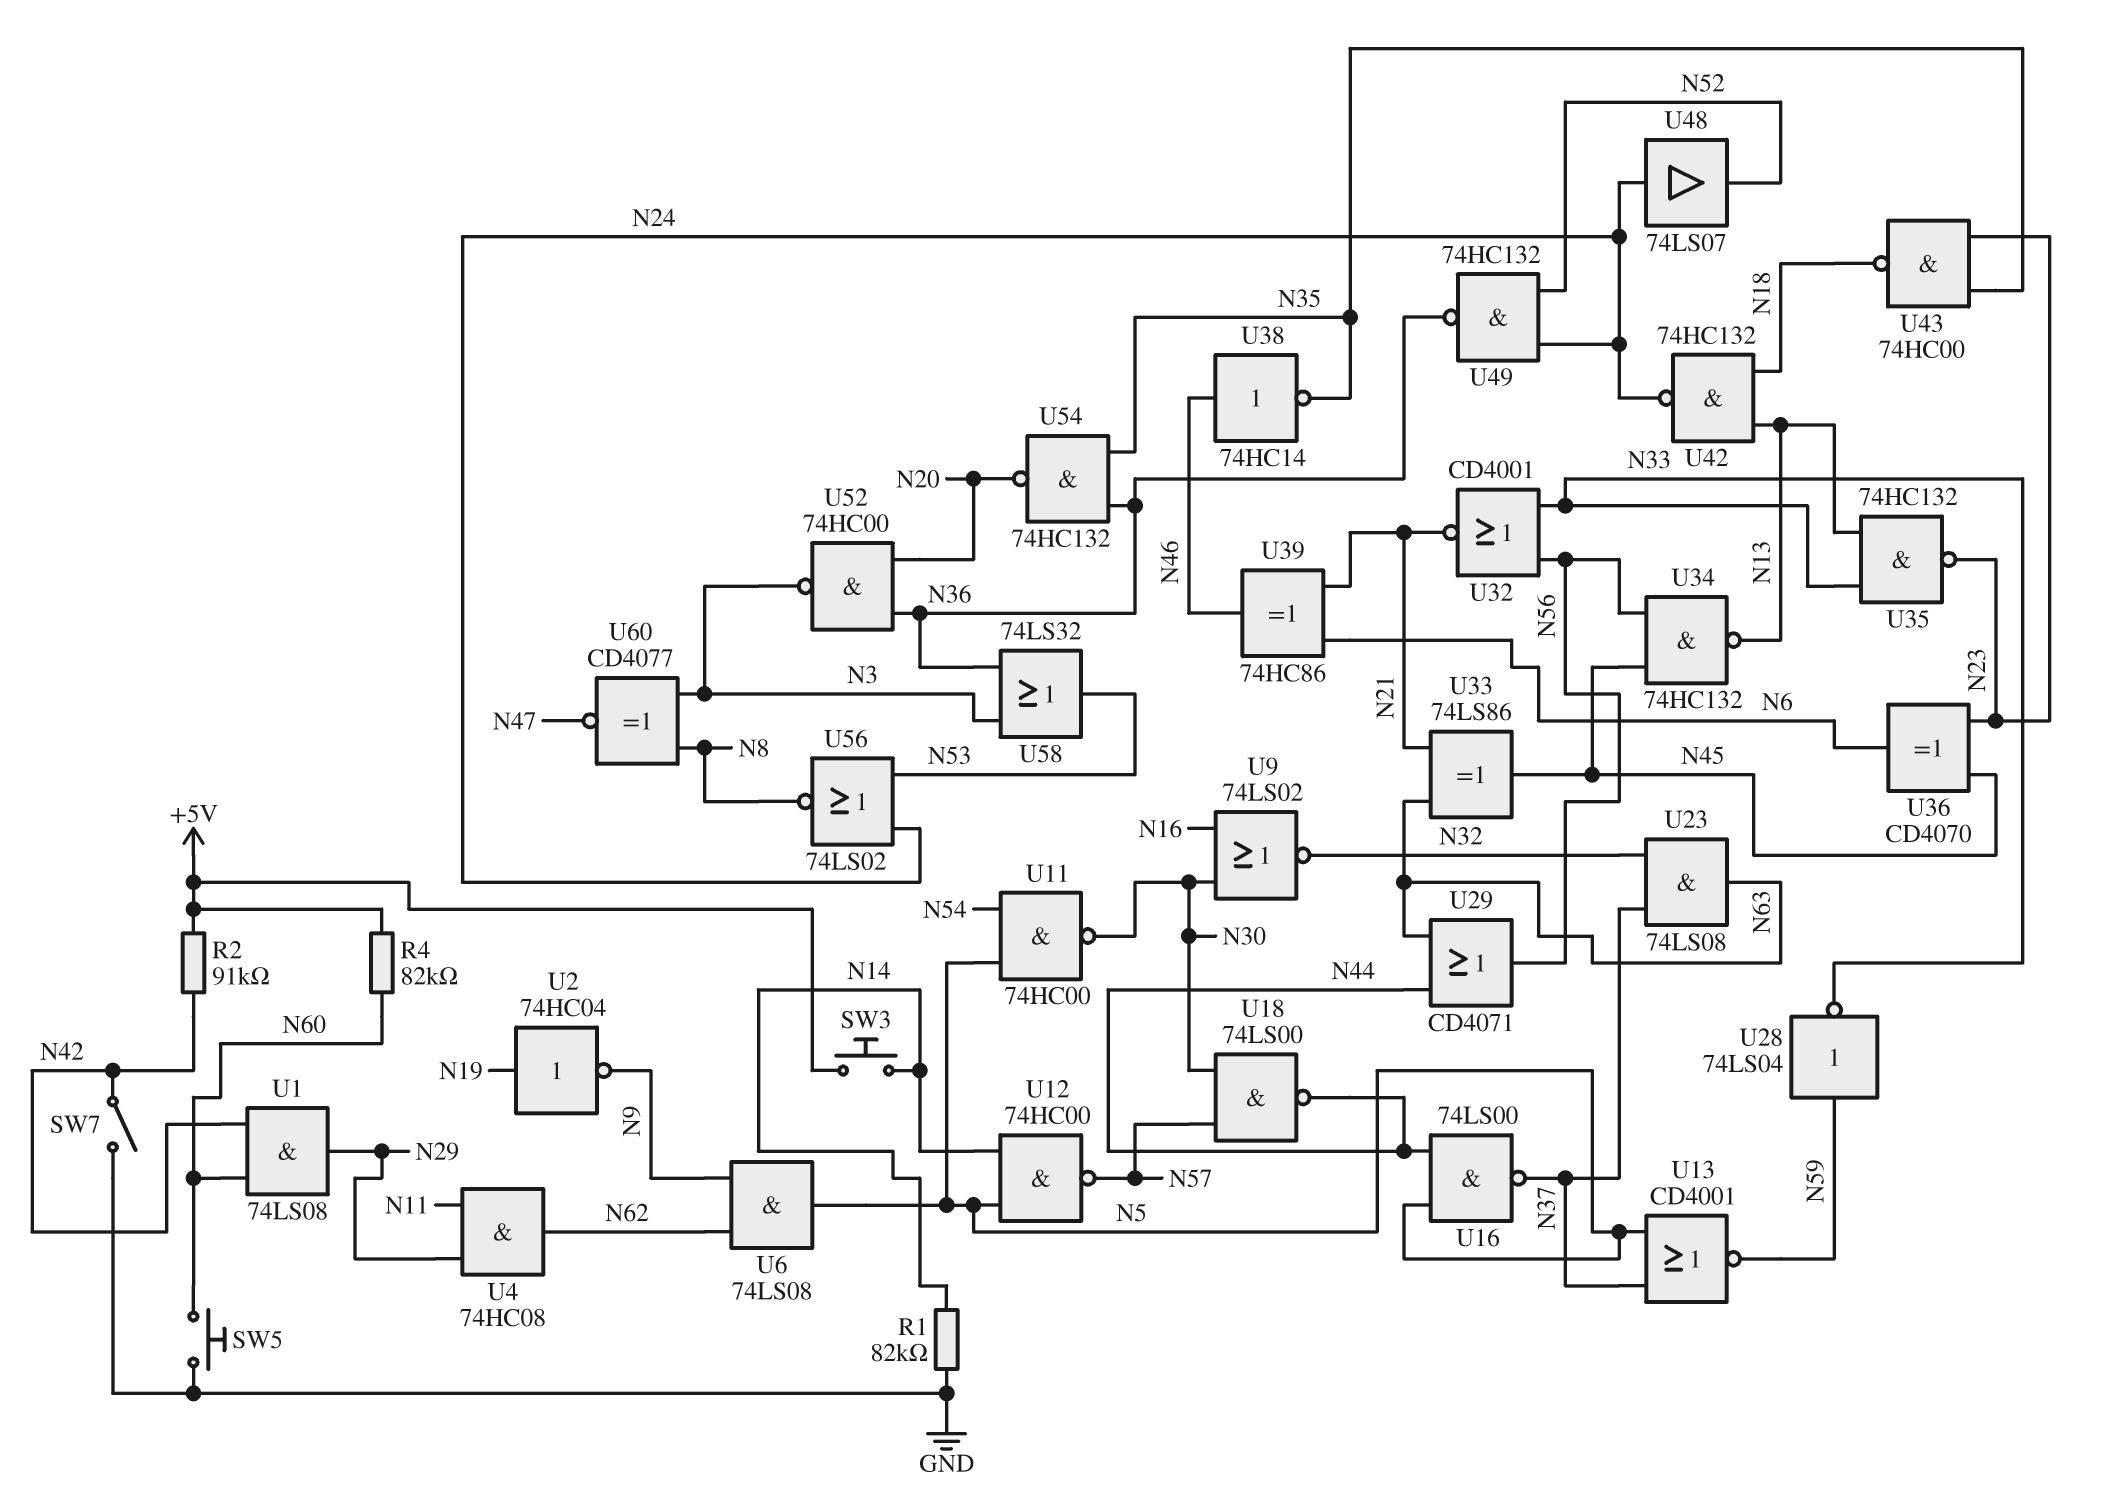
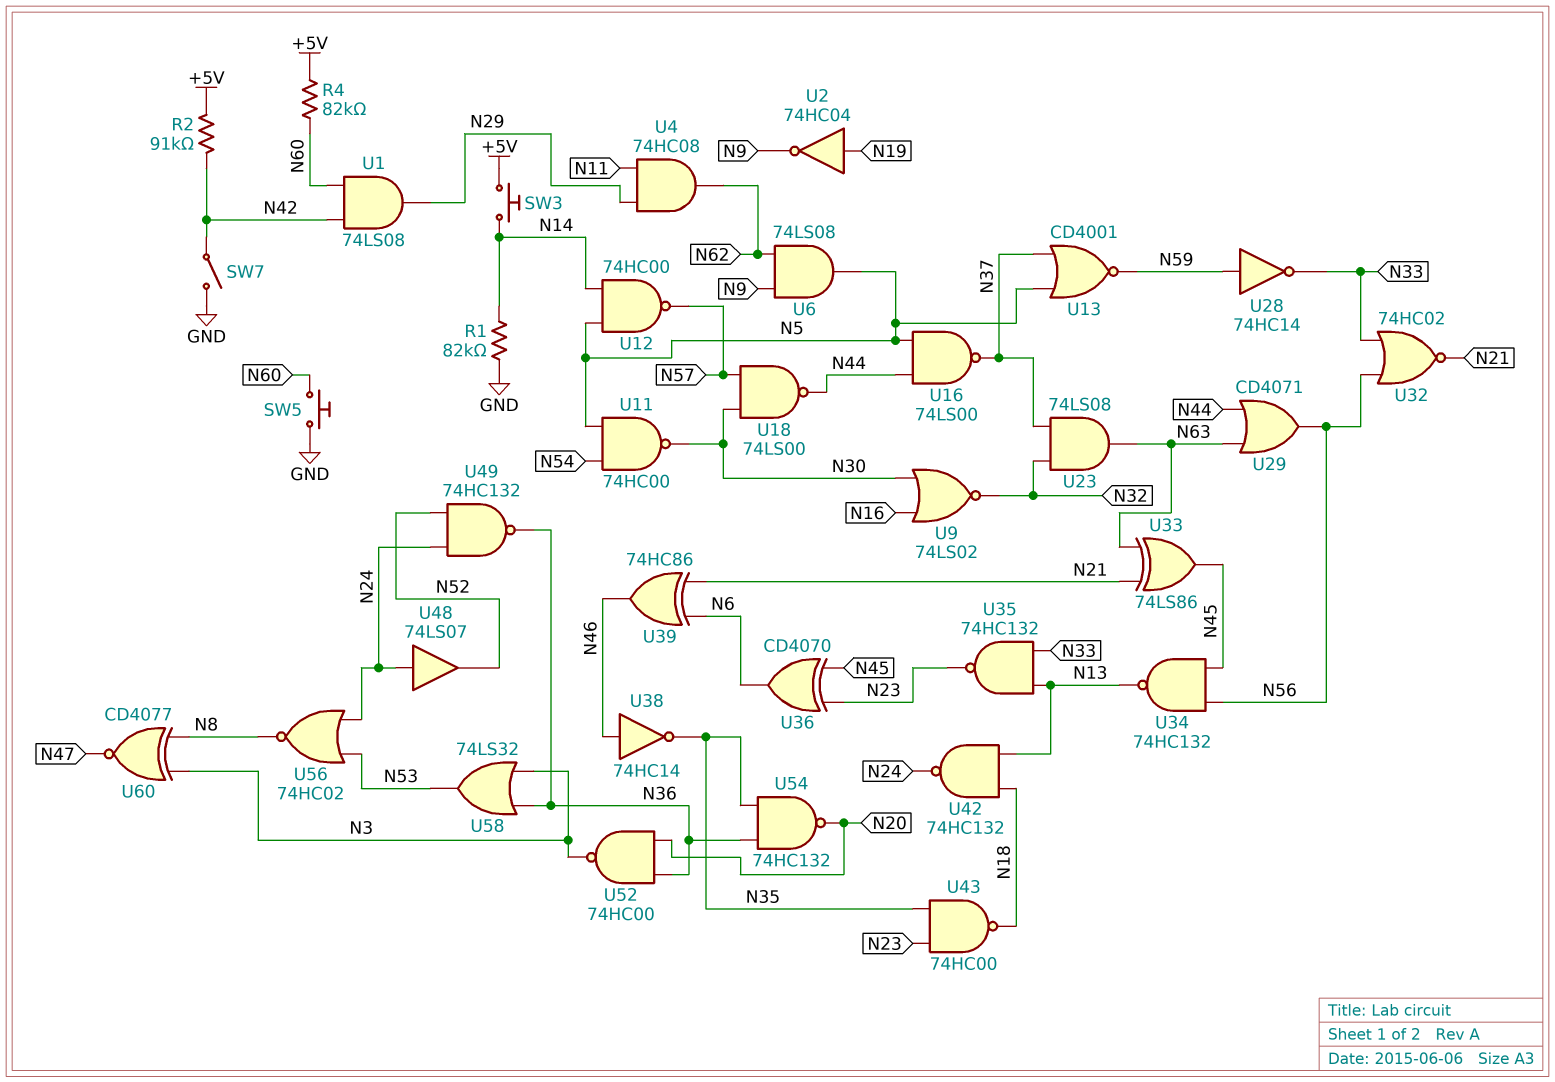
U28: NOT 74LS04 (in N59, out N33) -> NOT 74HC14 (in N59, out N33)
U32: NOR CD4001 (in N33, in N56, out N21) -> NOR 74HC02 (in N33, in N56, out N21)
U56: NOR 74LS02 (in N24, in N53, out N8) -> NOR 74HC02 (in N24, in N53, out N8)

